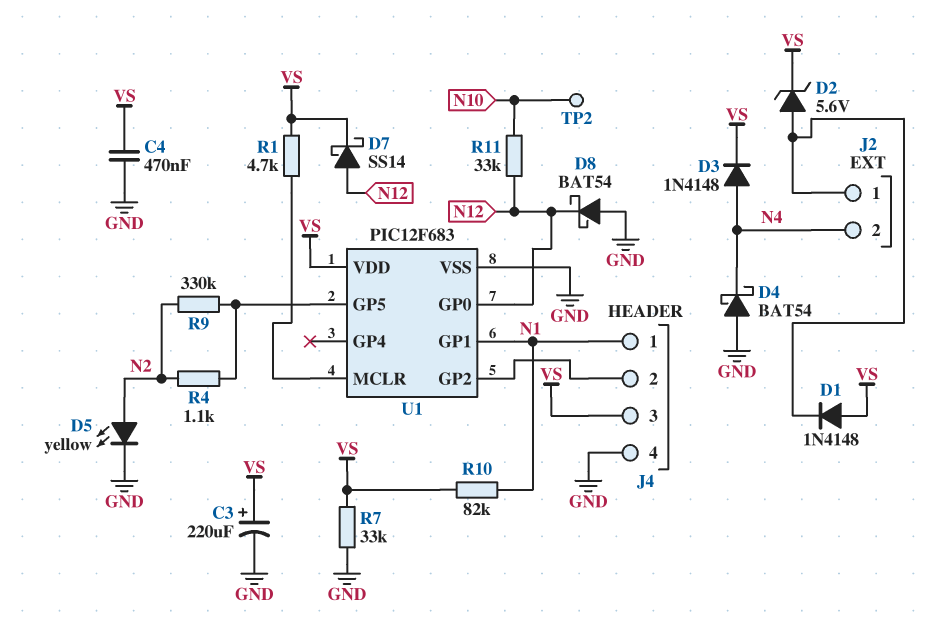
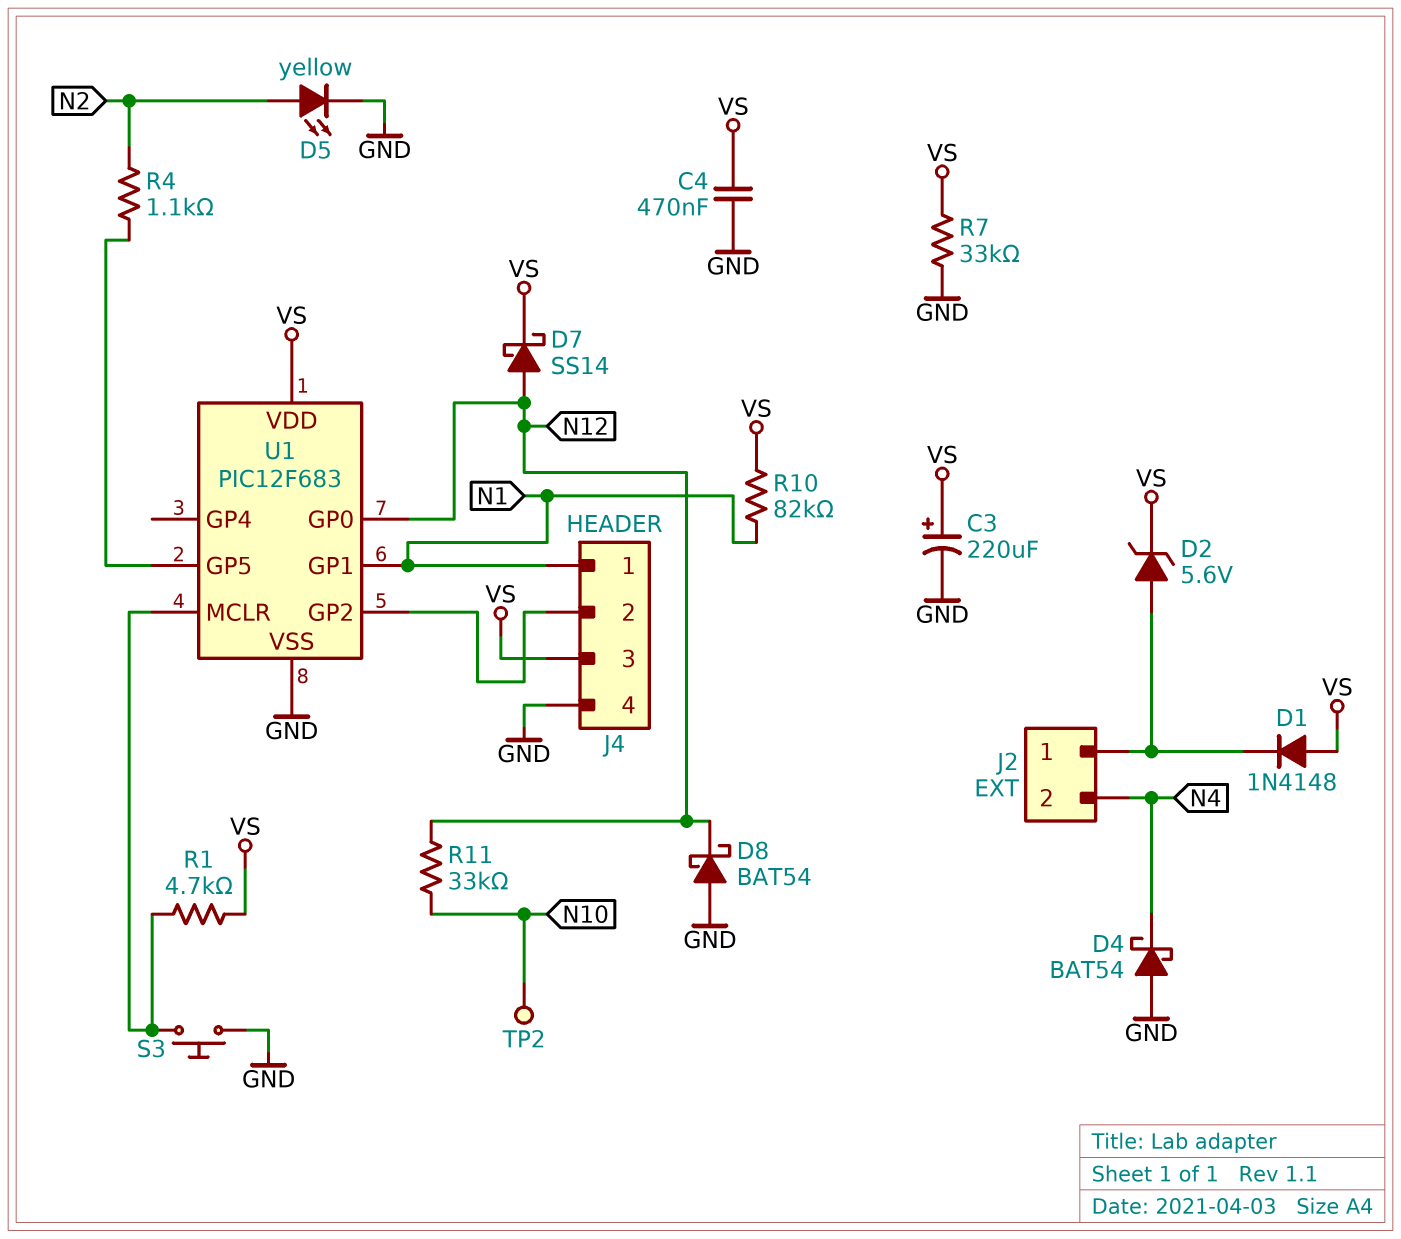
D3: diode 1N4148 (A N4, K VS) -> none
R9: 330k (N2, U1/GP5) -> none
S3: none -> button (GND, U1/MCLR)

